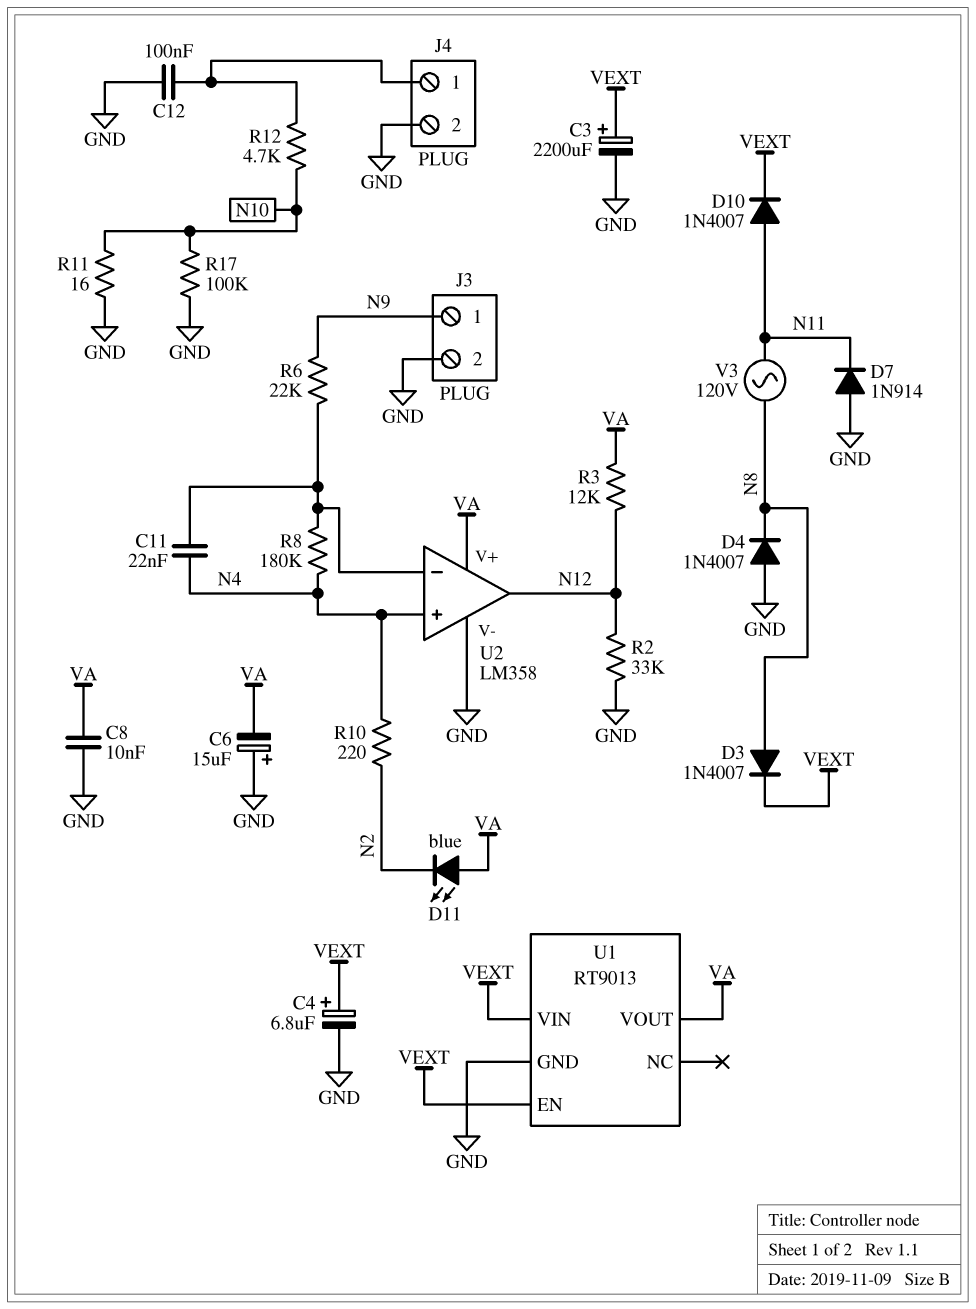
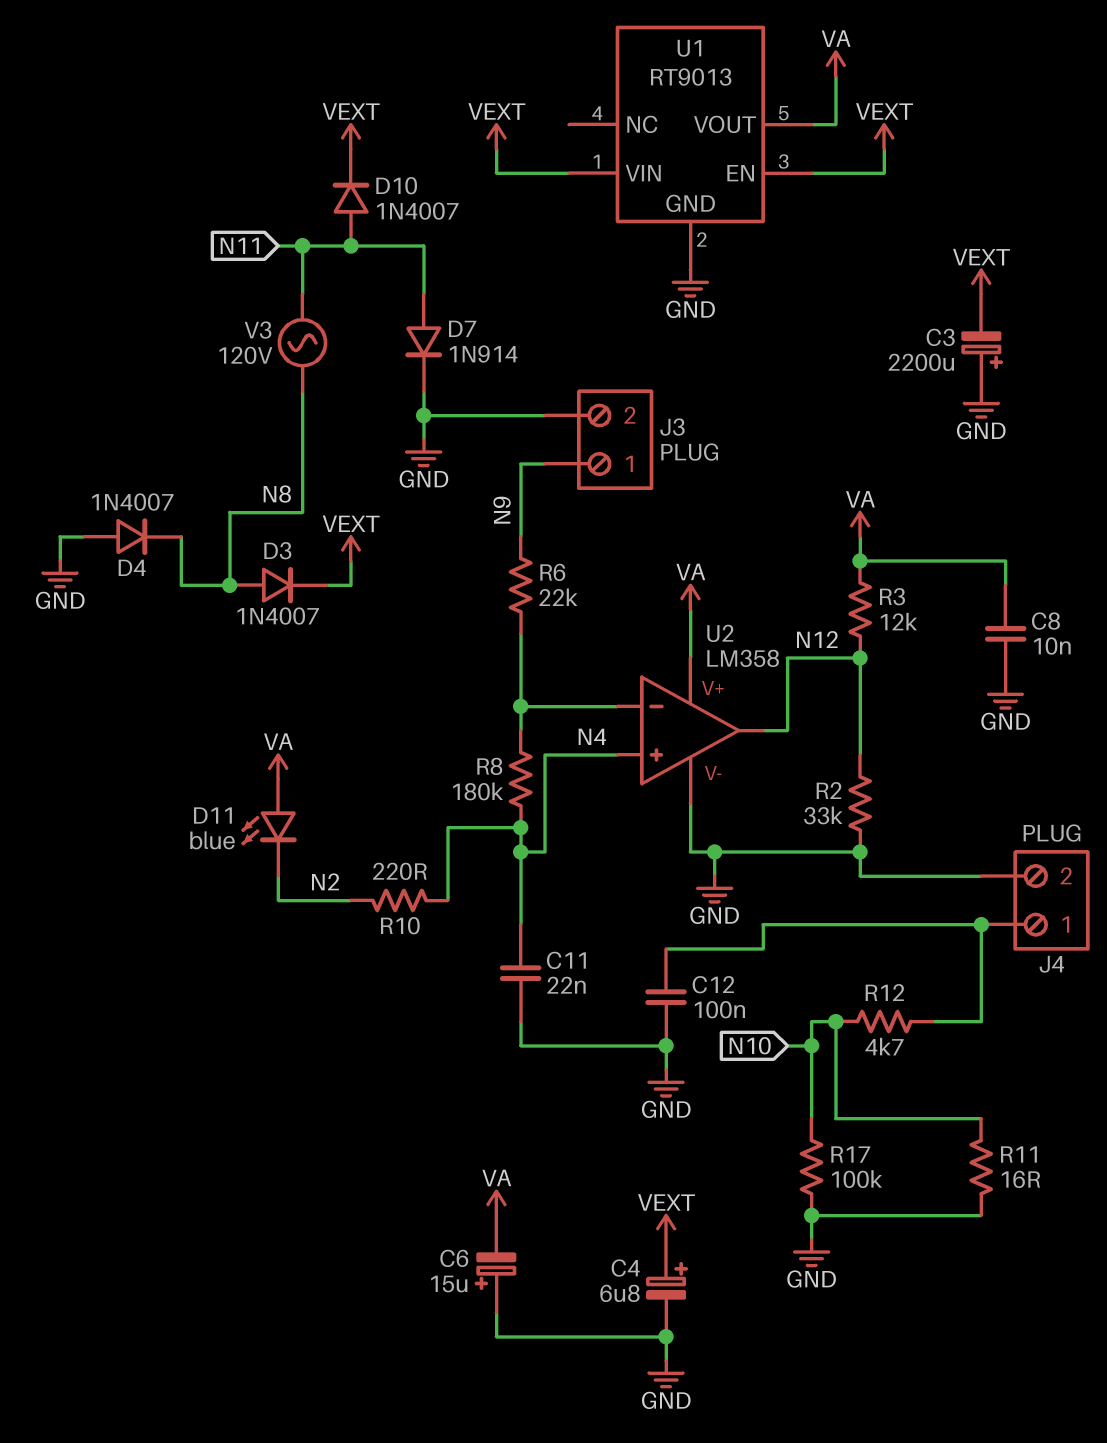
C3: 2200uF (plus VEXT, minus GND) -> 2200uF (plus GND, minus VEXT)
C11: 22nF (N4, U2/in-) -> 22nF (GND, N4)
D7: diode 1N914 (A GND, K N11) -> diode 1N914 (A N11, K GND)

